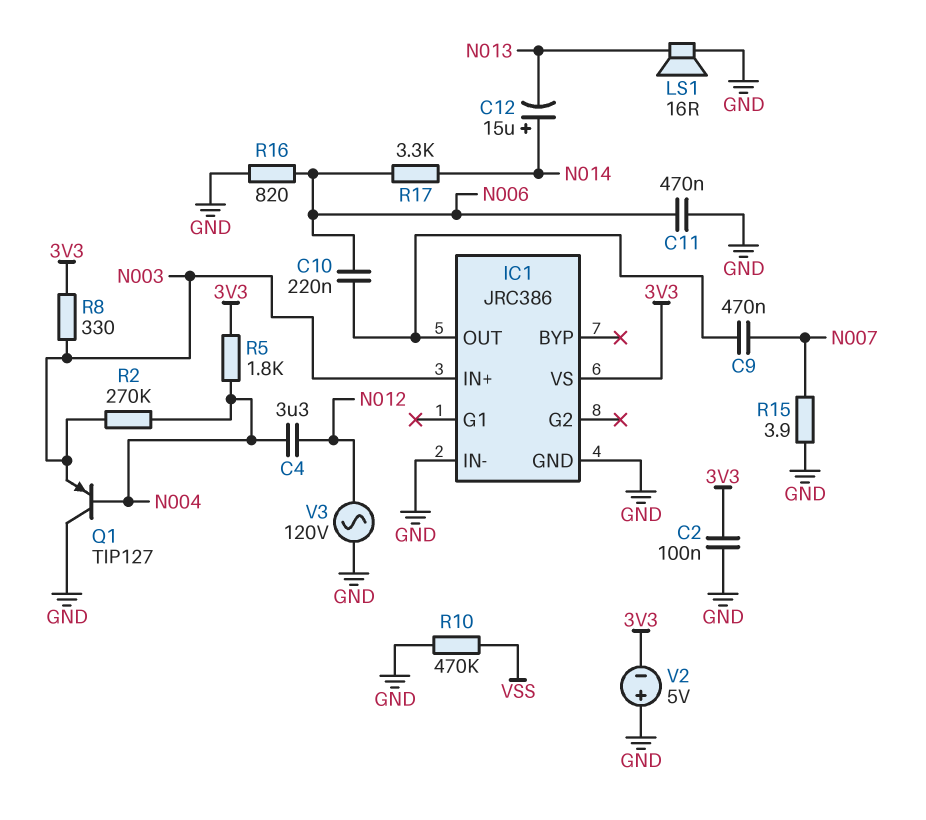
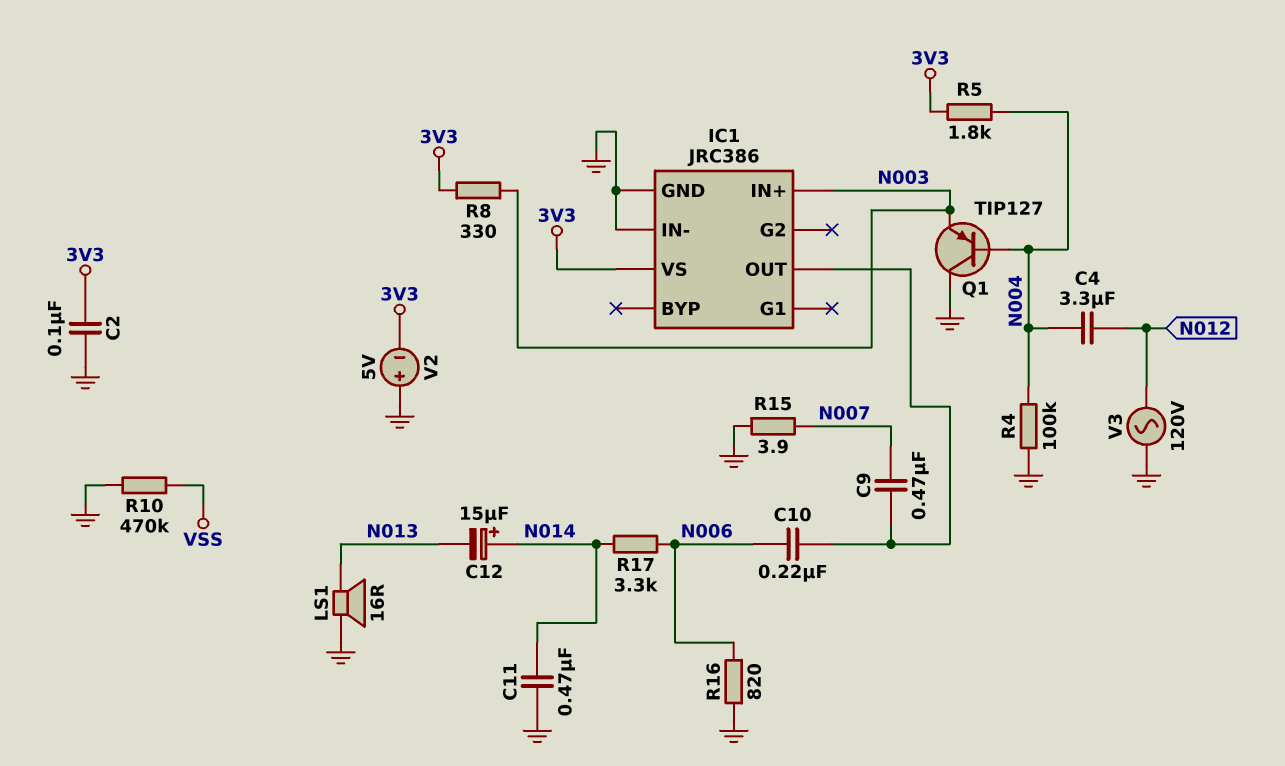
C11: 470nF (GND, N006) -> 470nF (GND, N014)
R2: 270k (N003, N004) -> none
R4: none -> 100k (GND, N004)

